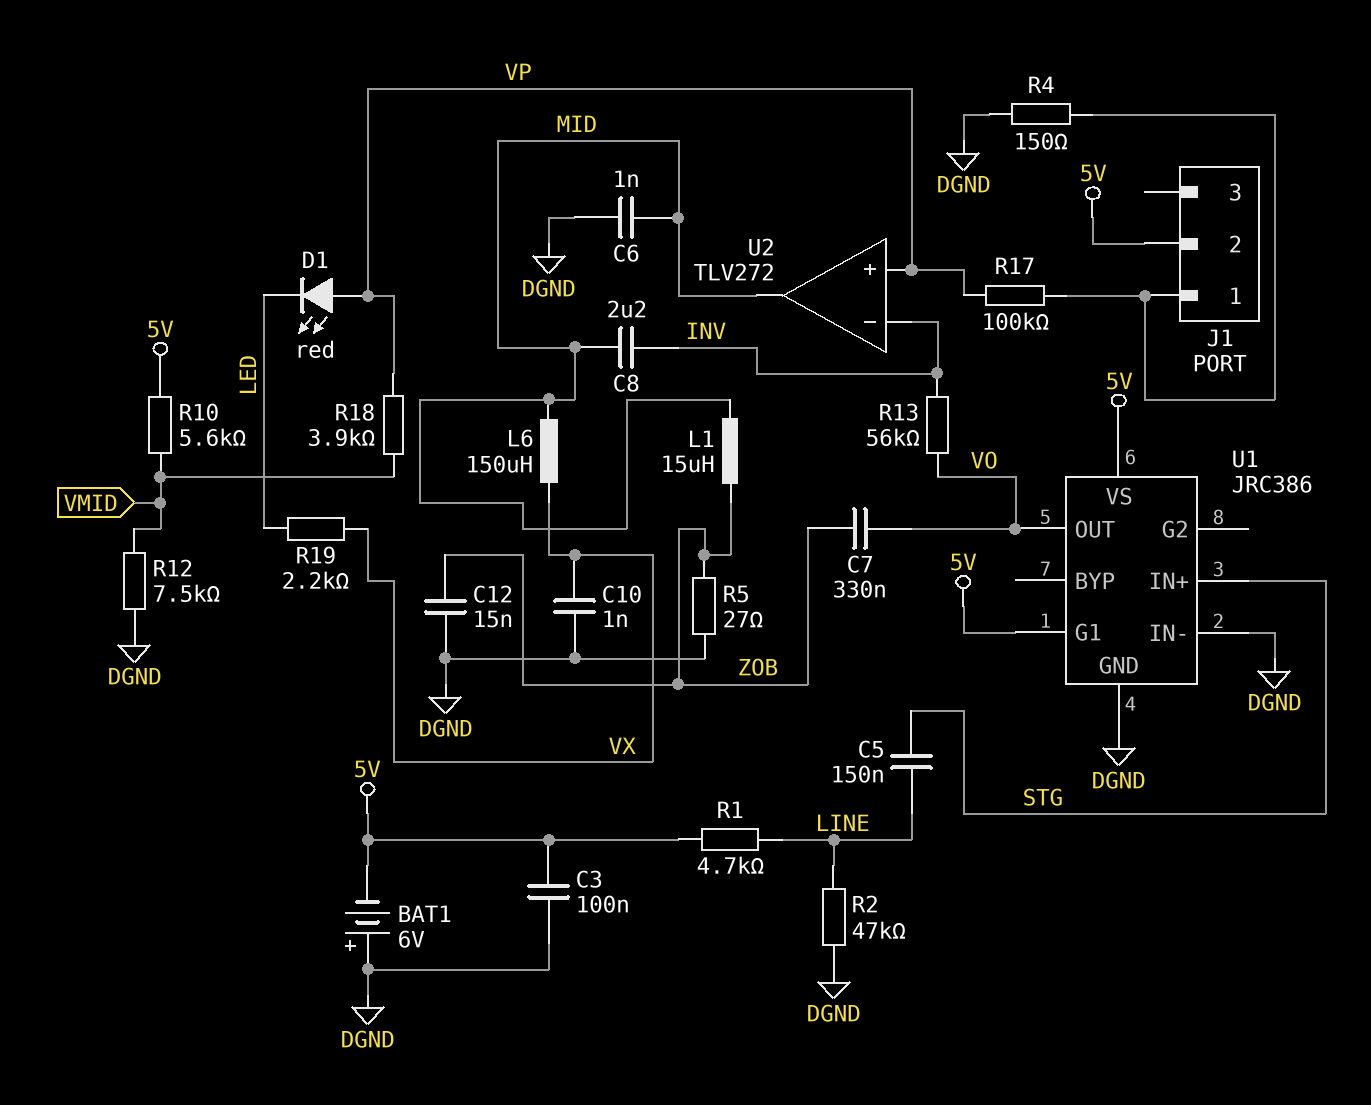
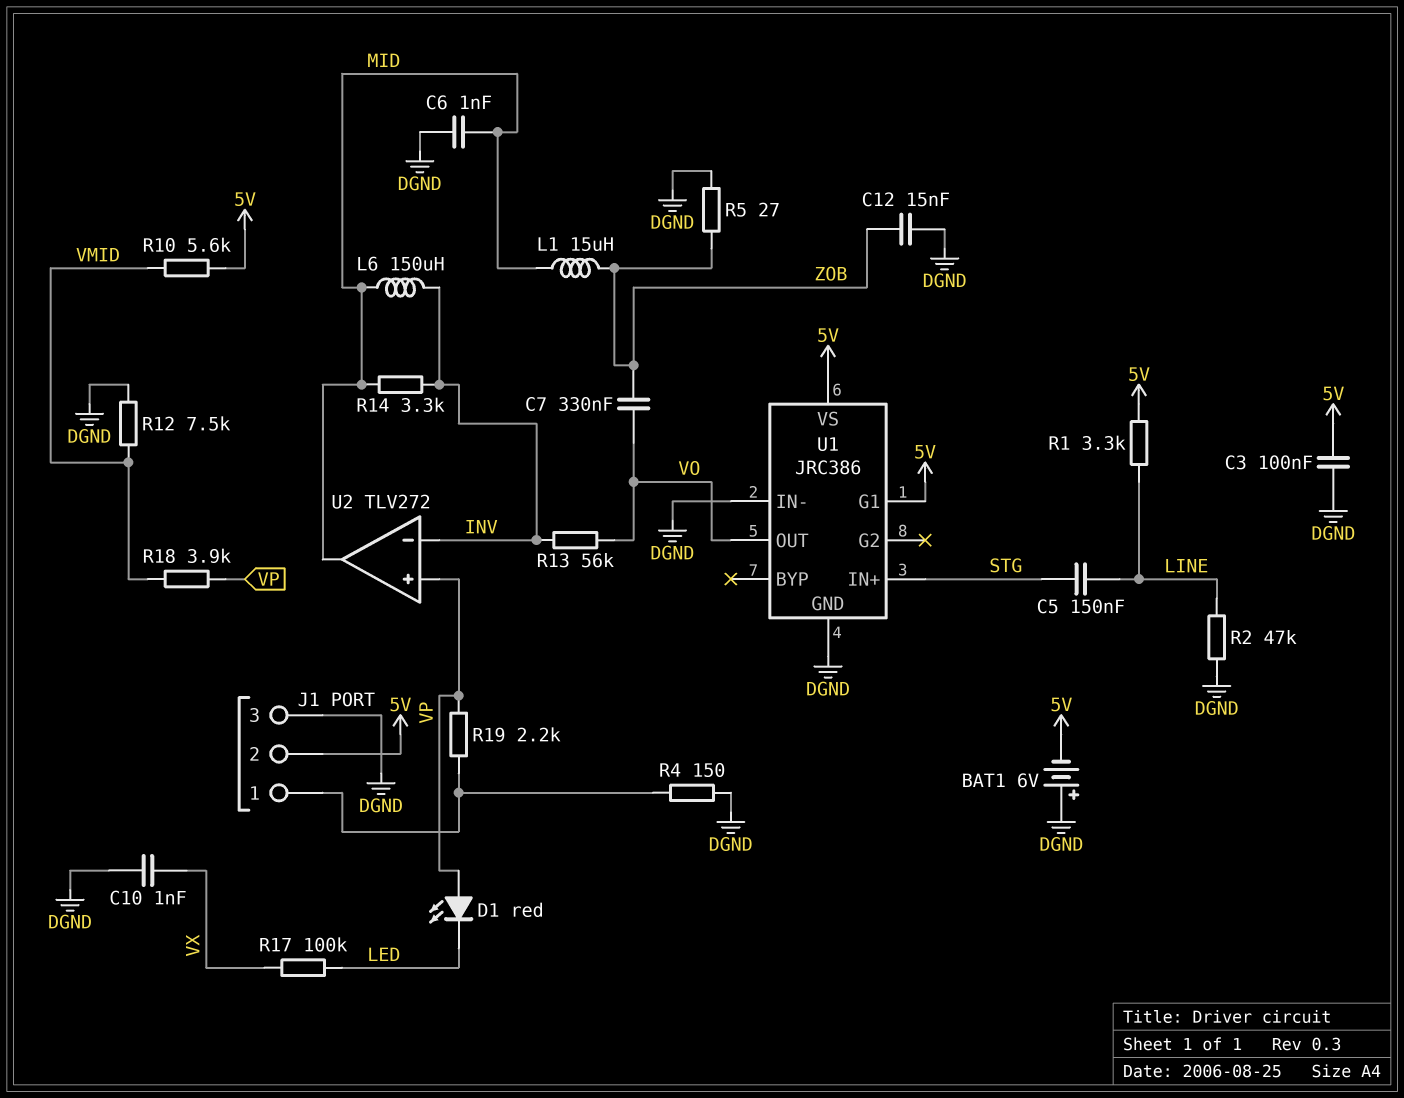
C8: 2.2uF (INV, MID) -> none
J1 pin 3: none -> DGND
L6: 150uH (MID, VX) -> 150uH (INV, MID)
R1: 4.7k (5V, LINE) -> 3.3k (5V, LINE)
R14: none -> 3.3k (INV, MID)
R17: 100k (J1/1, VP) -> 100k (LED, VX)
R19: 2.2k (LED, VX) -> 2.2k (J1/1, VP)

